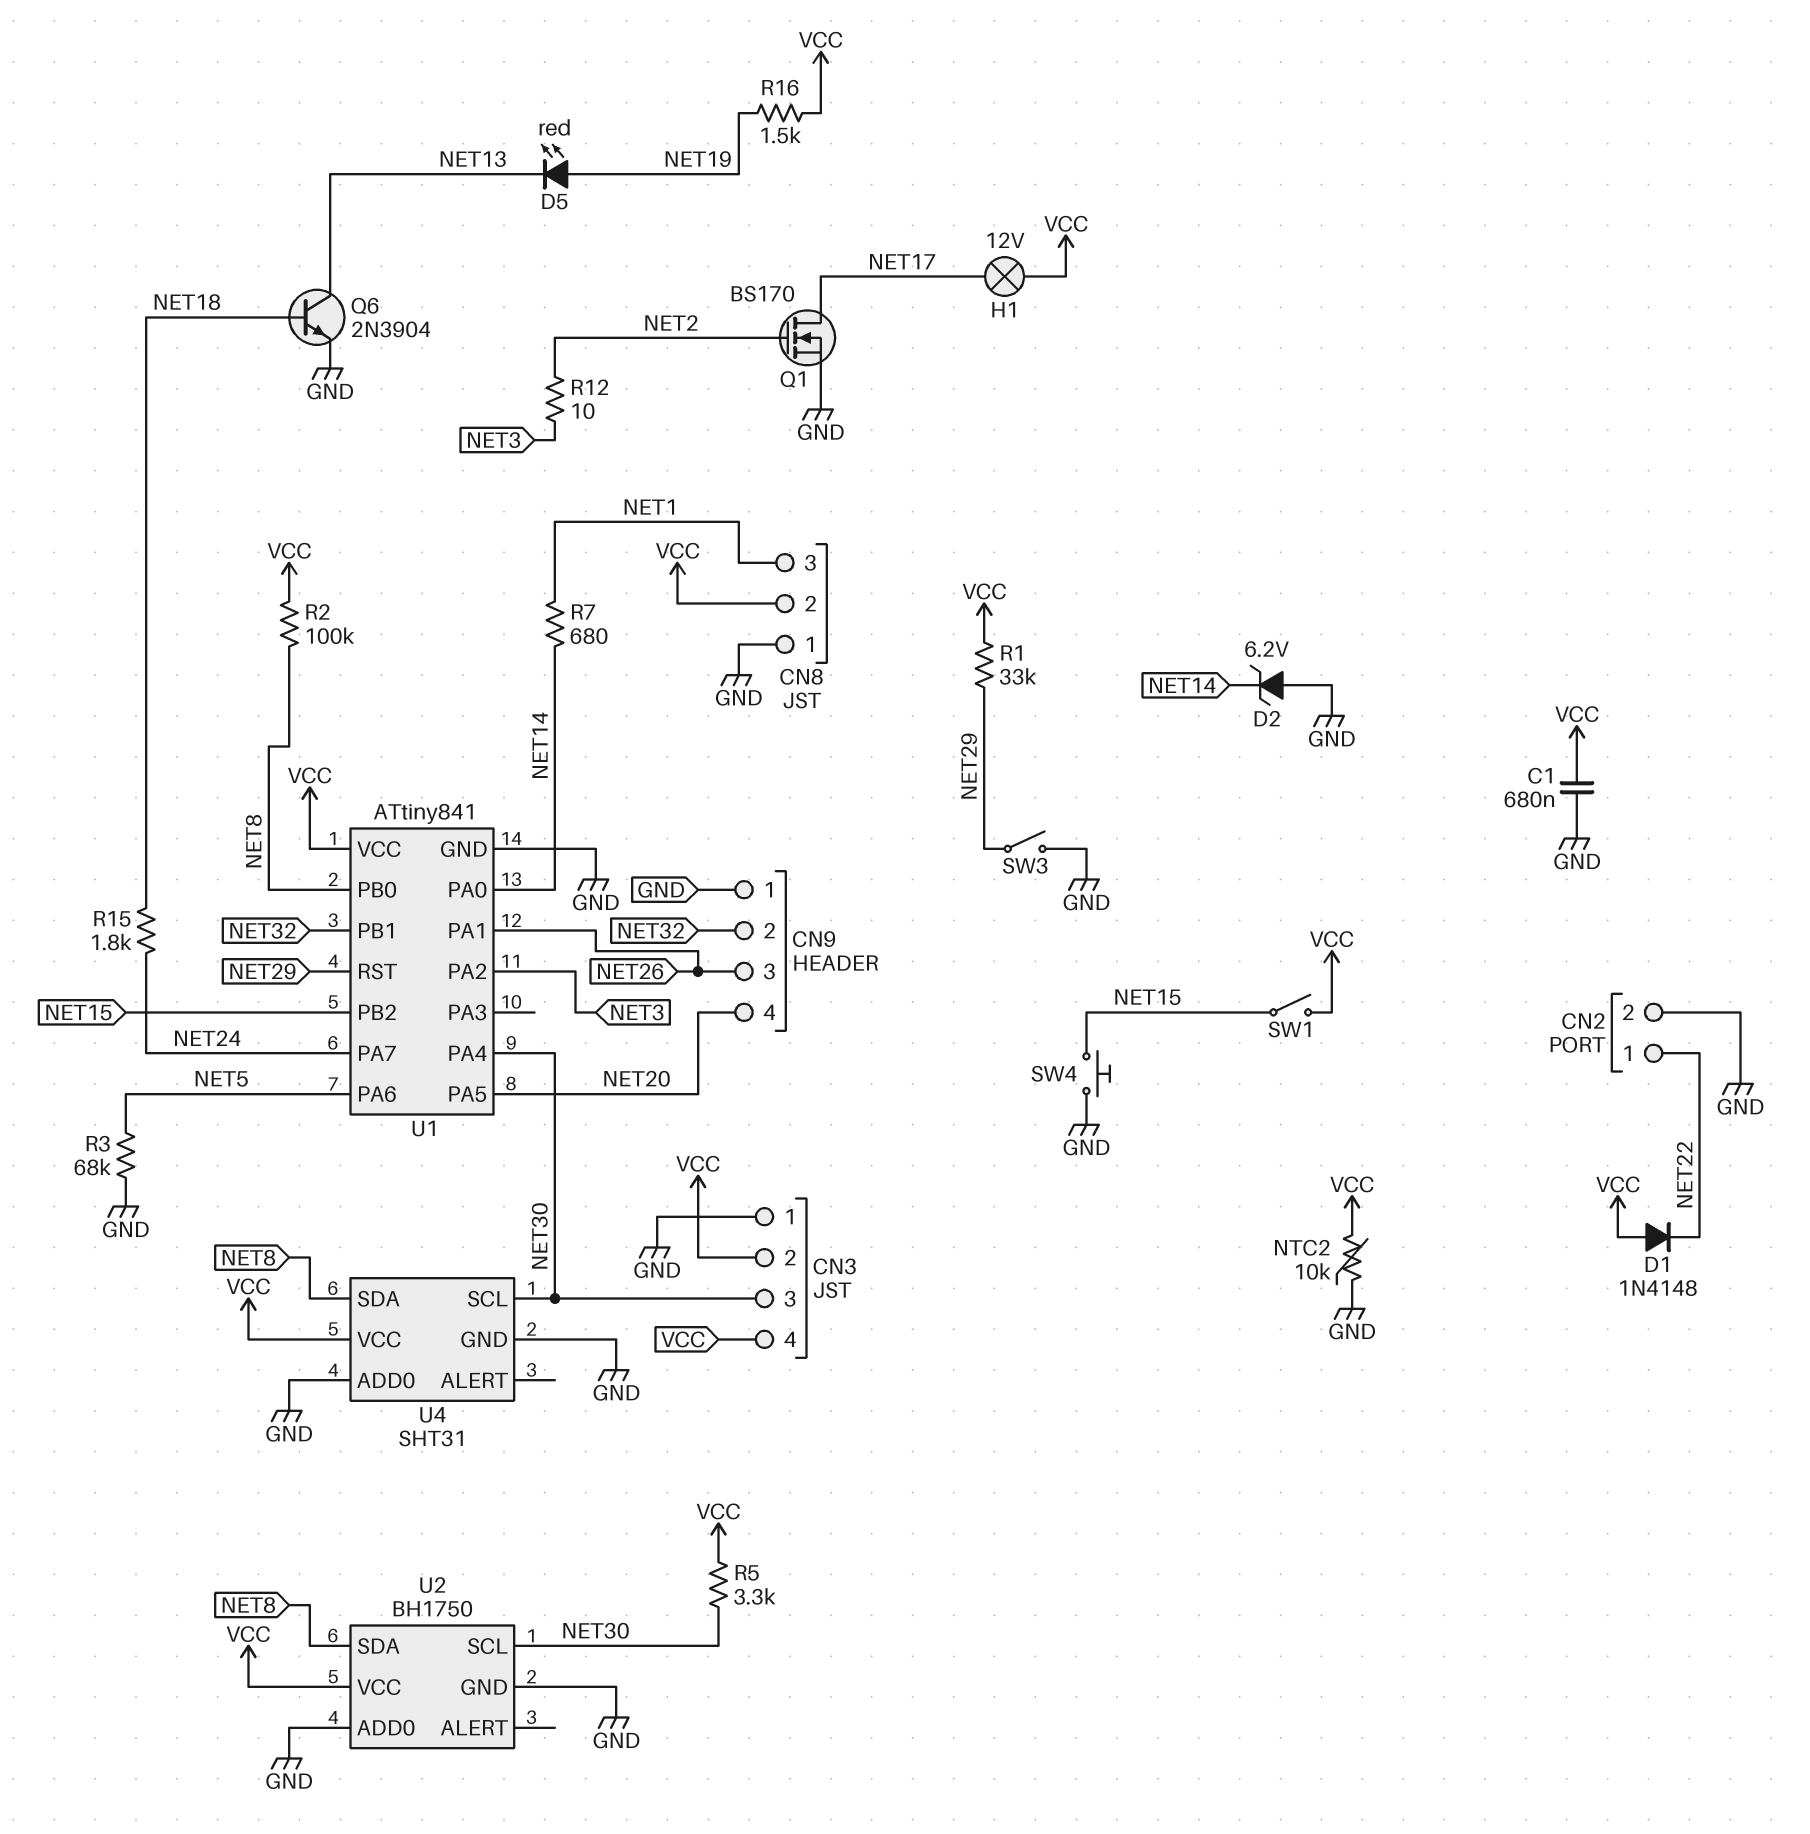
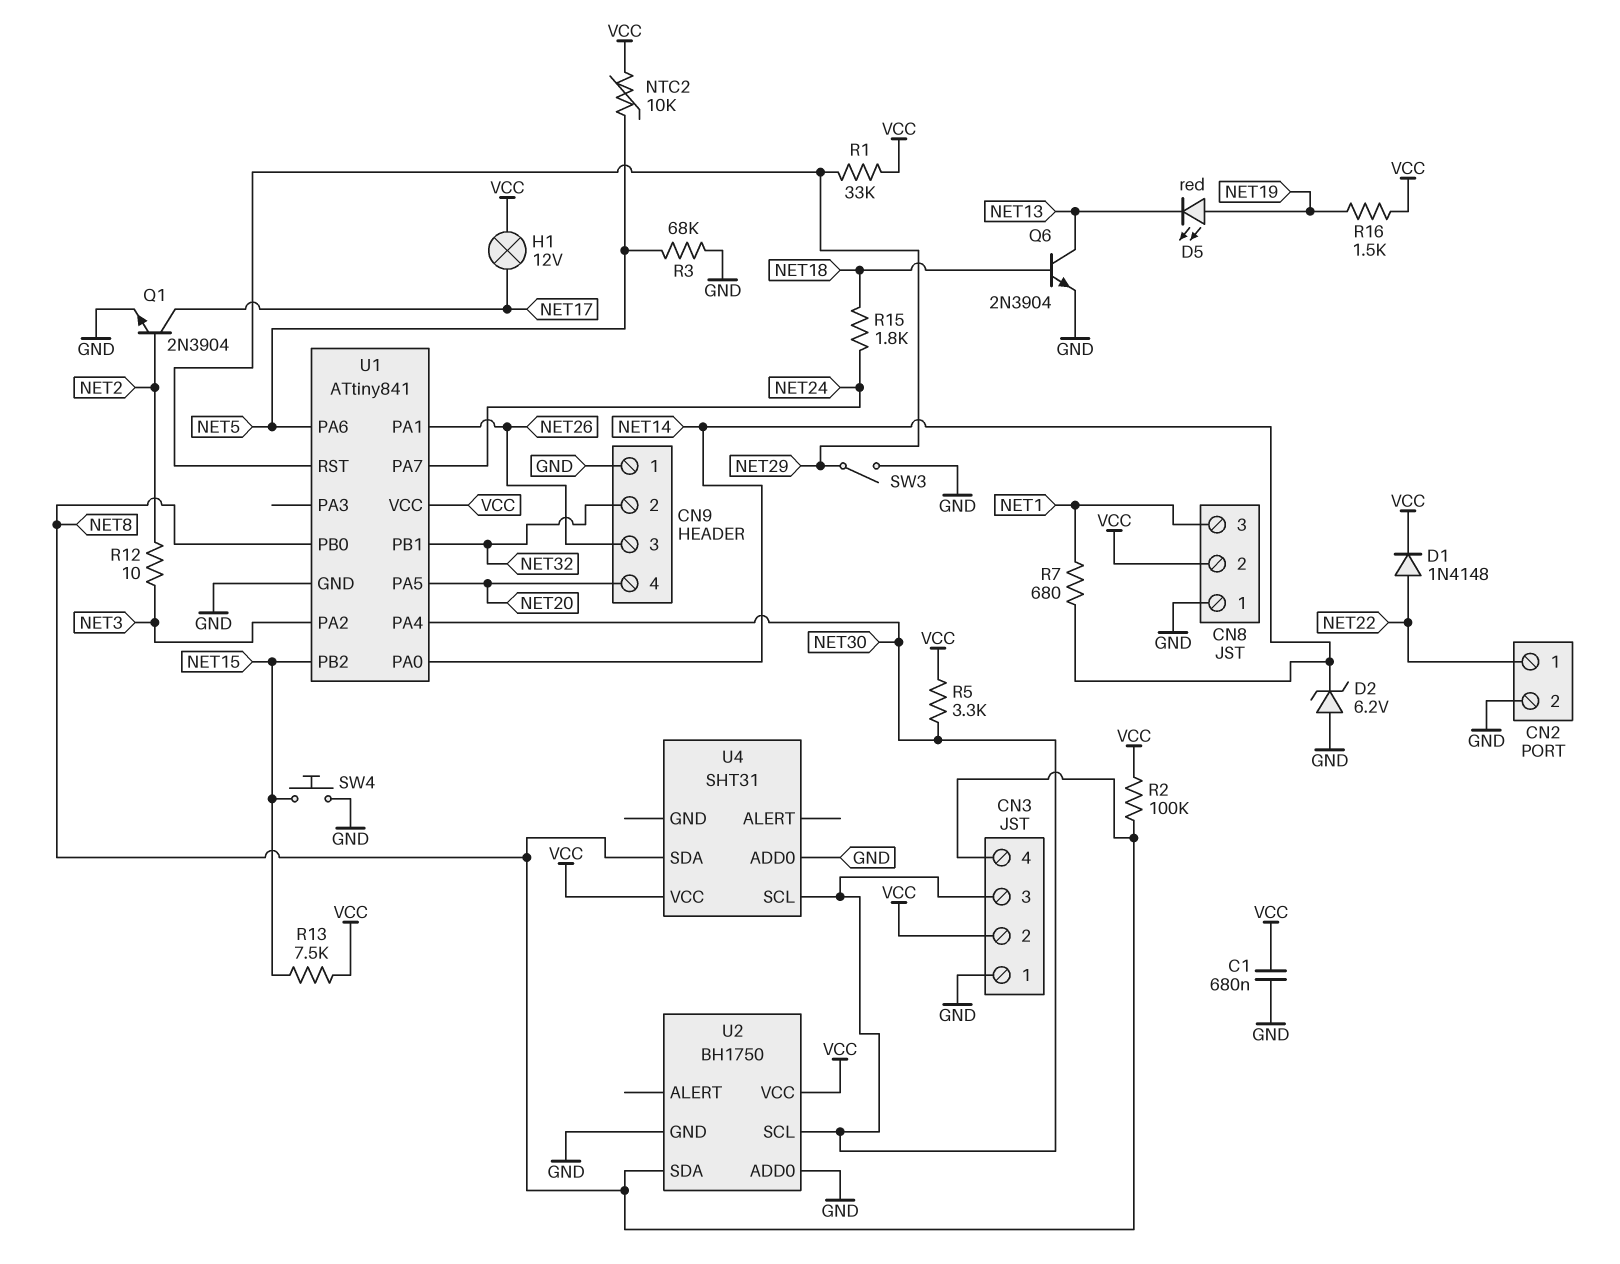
CN3 pin 4: VCC -> NET8
D1: diode 1N4148 (A VCC, K NET22) -> diode 1N4148 (A NET22, K VCC)
NTC2: 10k (GND, VCC) -> 10k (NET5, VCC)
Q1: NMOS BS170 (G NET2, D NET17, S GND) -> NPN 2N3904 (B NET2, C NET17, E GND)
R13: none -> 7.5k (NET15, VCC)
SW1: switch (NET15, VCC) -> none
U4 pin GND: GND -> none

